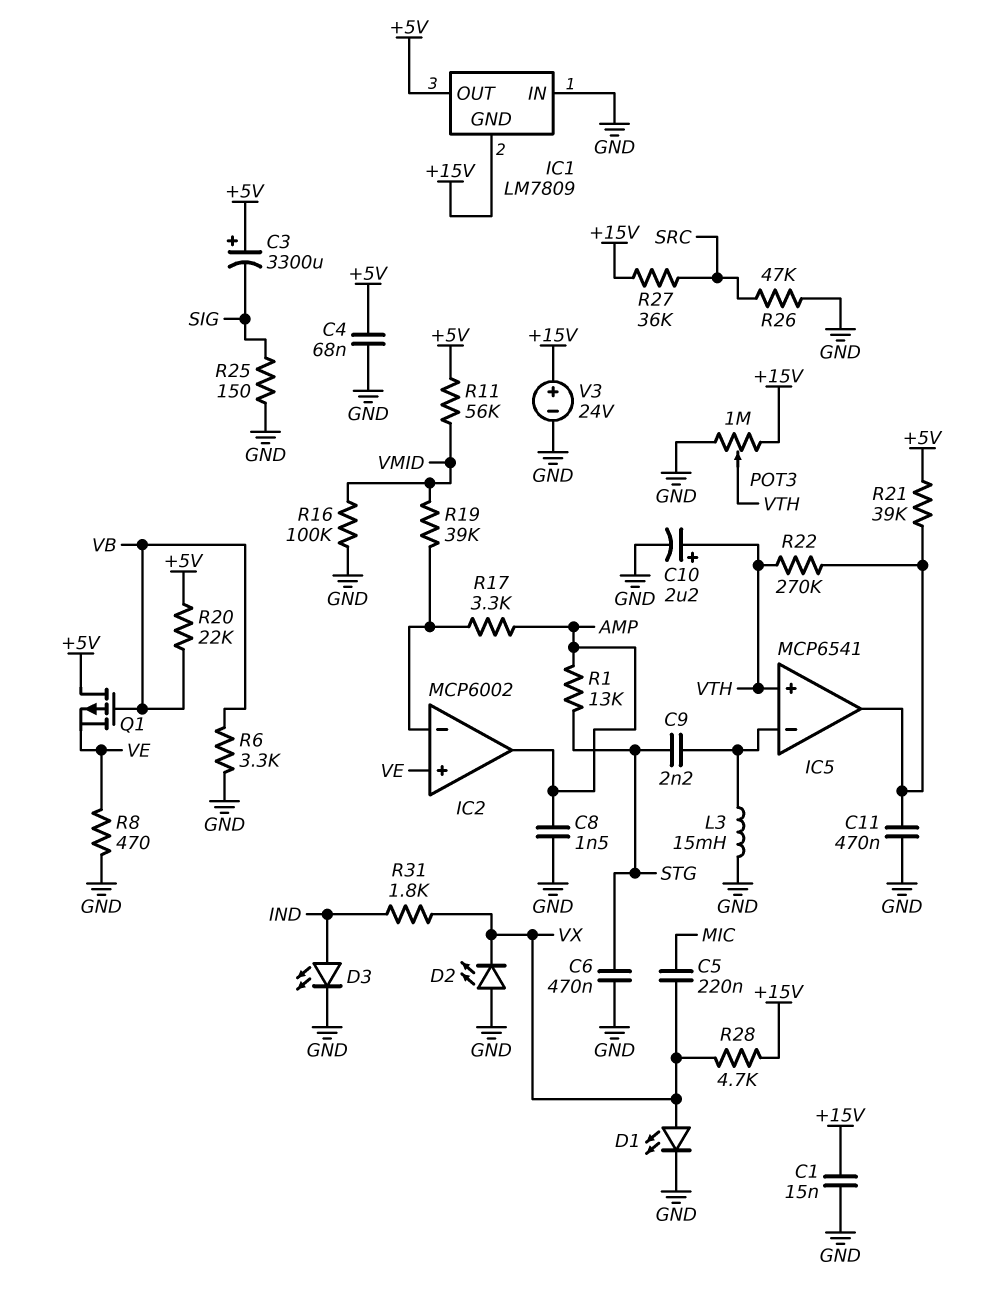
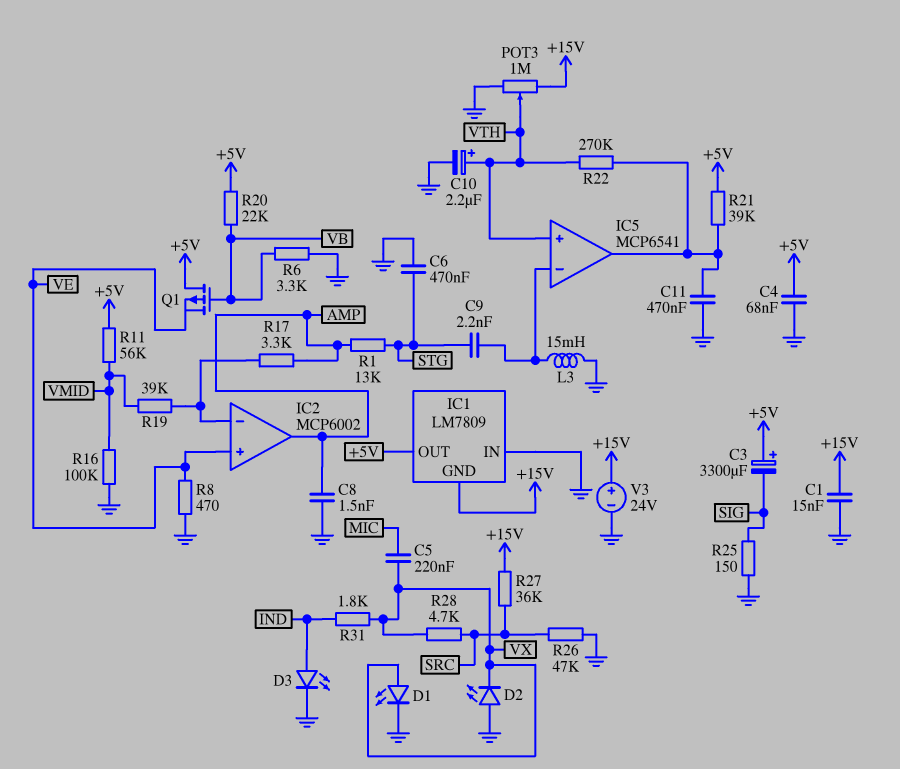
R28: 4.7k (+15V, VX) -> 4.7k (SRC, VX)

